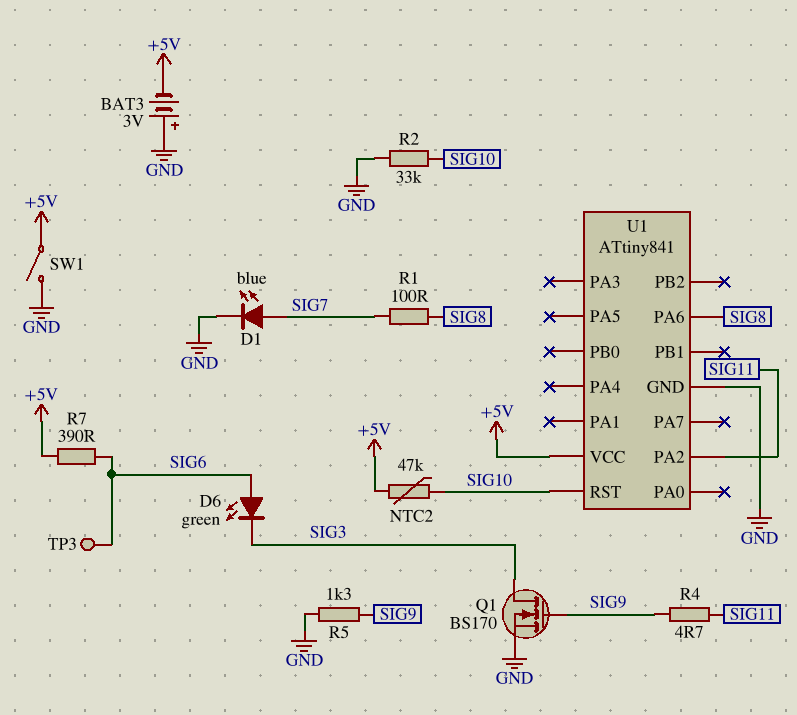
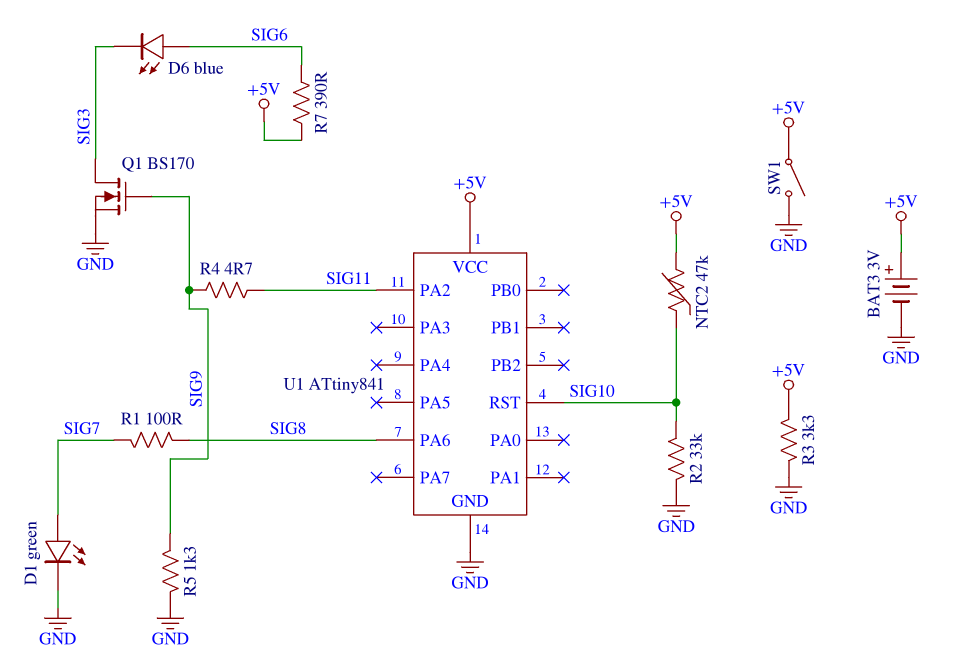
BAT3: 3V (plus GND, minus +5V) -> 3V (plus +5V, minus GND)
D1: LED blue (A SIG7, K GND) -> LED green (A SIG7, K GND)
D6: LED green (A SIG6, K SIG3) -> LED blue (A SIG6, K SIG3)
R3: none -> 3.3k (+5V, GND)
TP3: test point (SIG6) -> none

